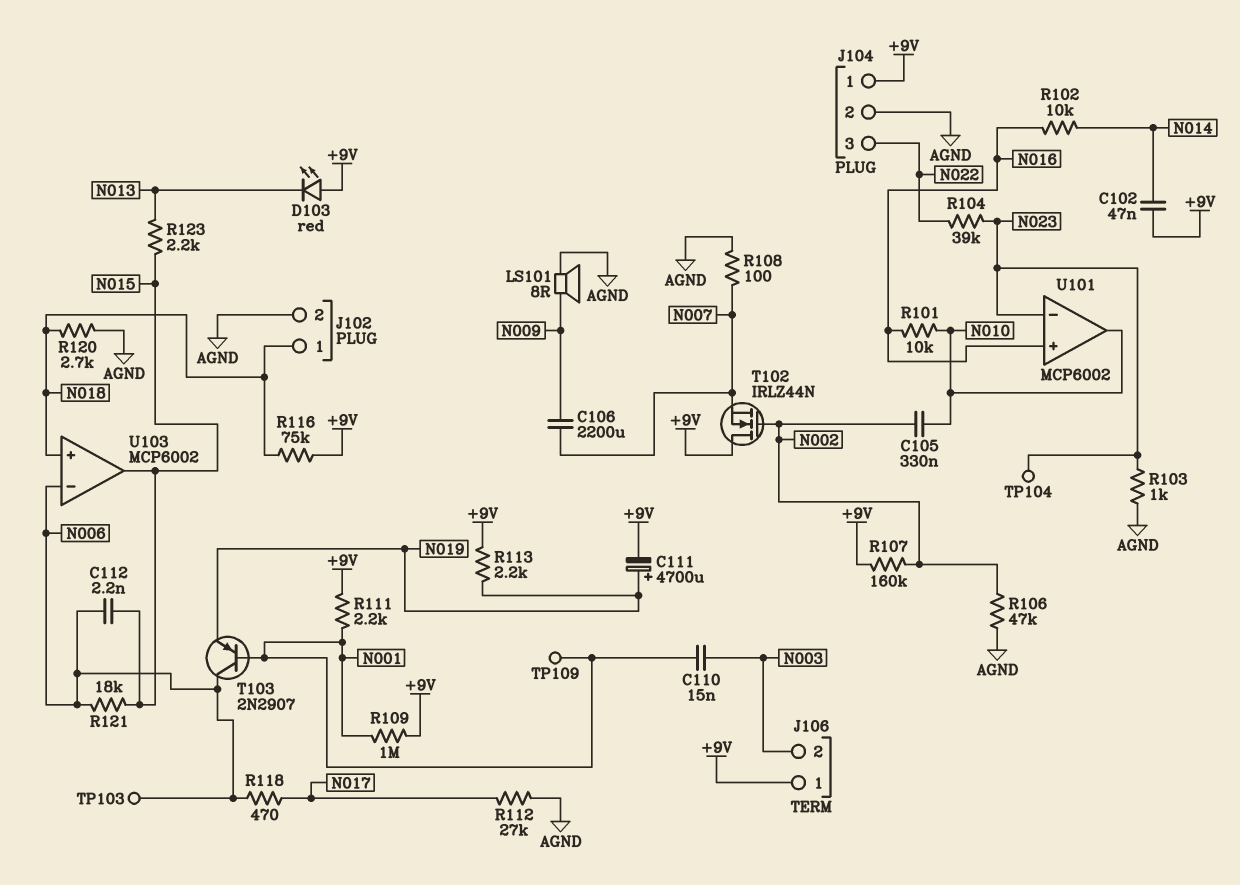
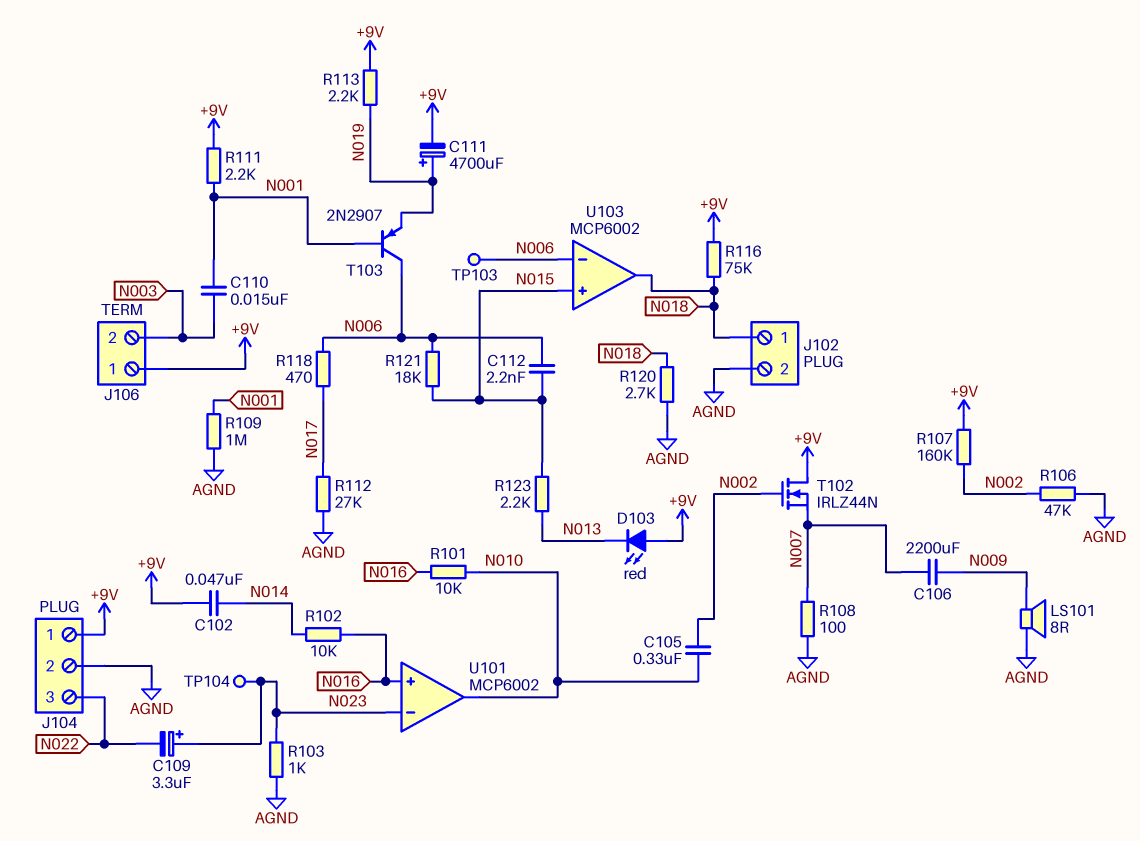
C109: none -> 3.3uF (plus N023, minus N022)
R104: 39k (N022, N023) -> none
R109: 1M (+9V, N001) -> 1M (AGND, N001)
TP109: test point (N001) -> none
U103 pin in+: N018 -> N015
U103 pin out: N015 -> N018

